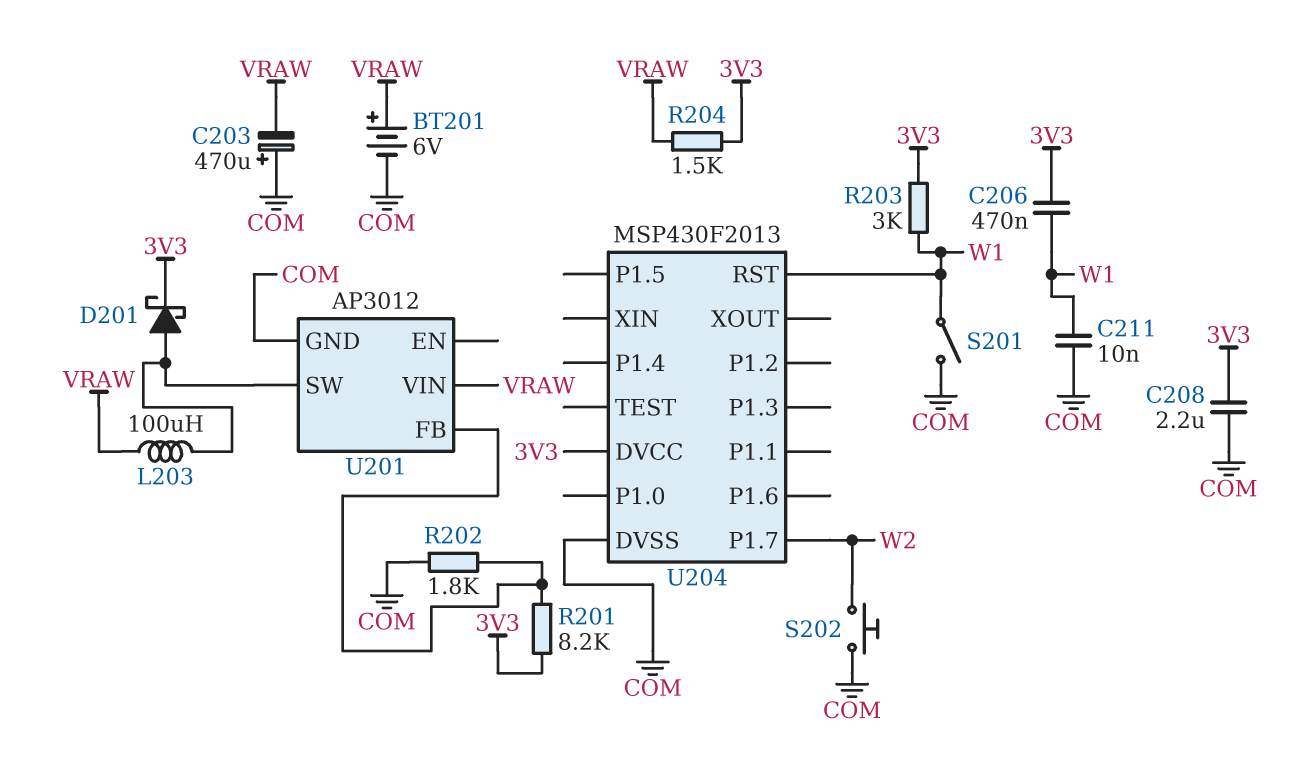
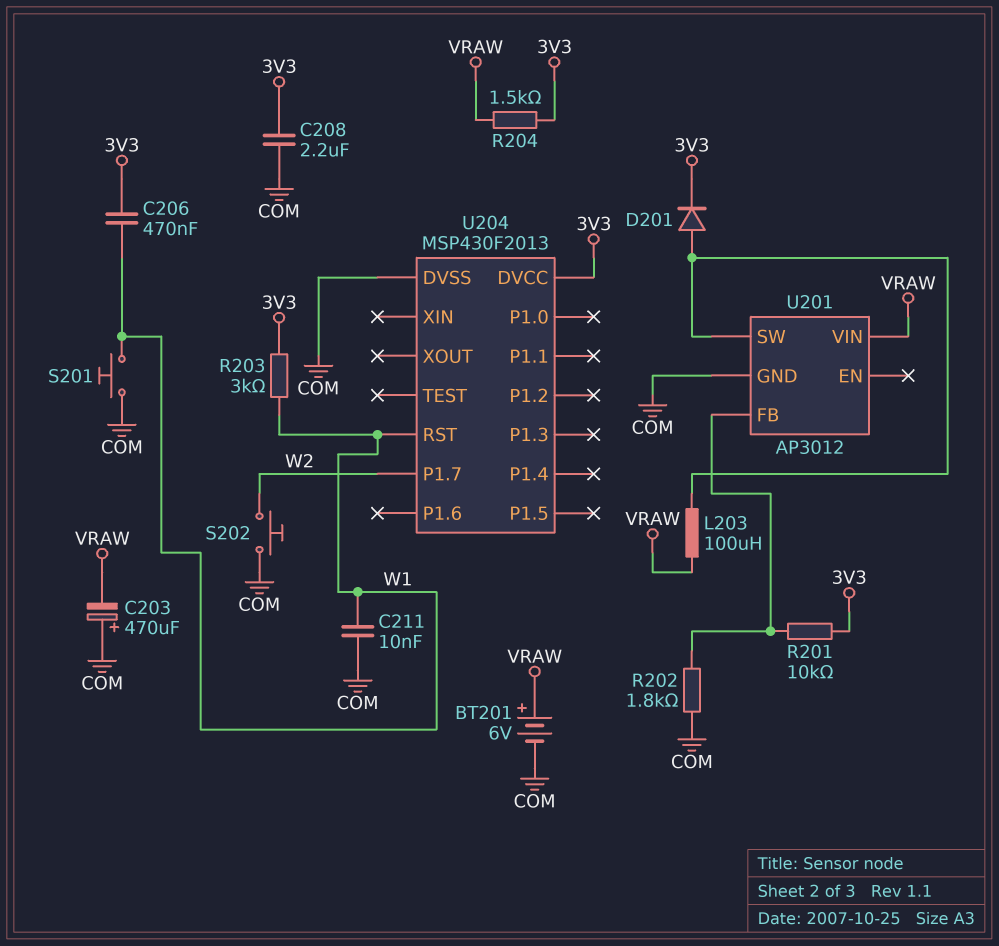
D201: schottky (A U201/SW, K 3V3) -> diode (A U201/SW, K 3V3)
R201: 8.2k (3V3, U201/FB) -> 10k (3V3, U201/FB)
S201: switch (COM, W1) -> button (COM, W1)

